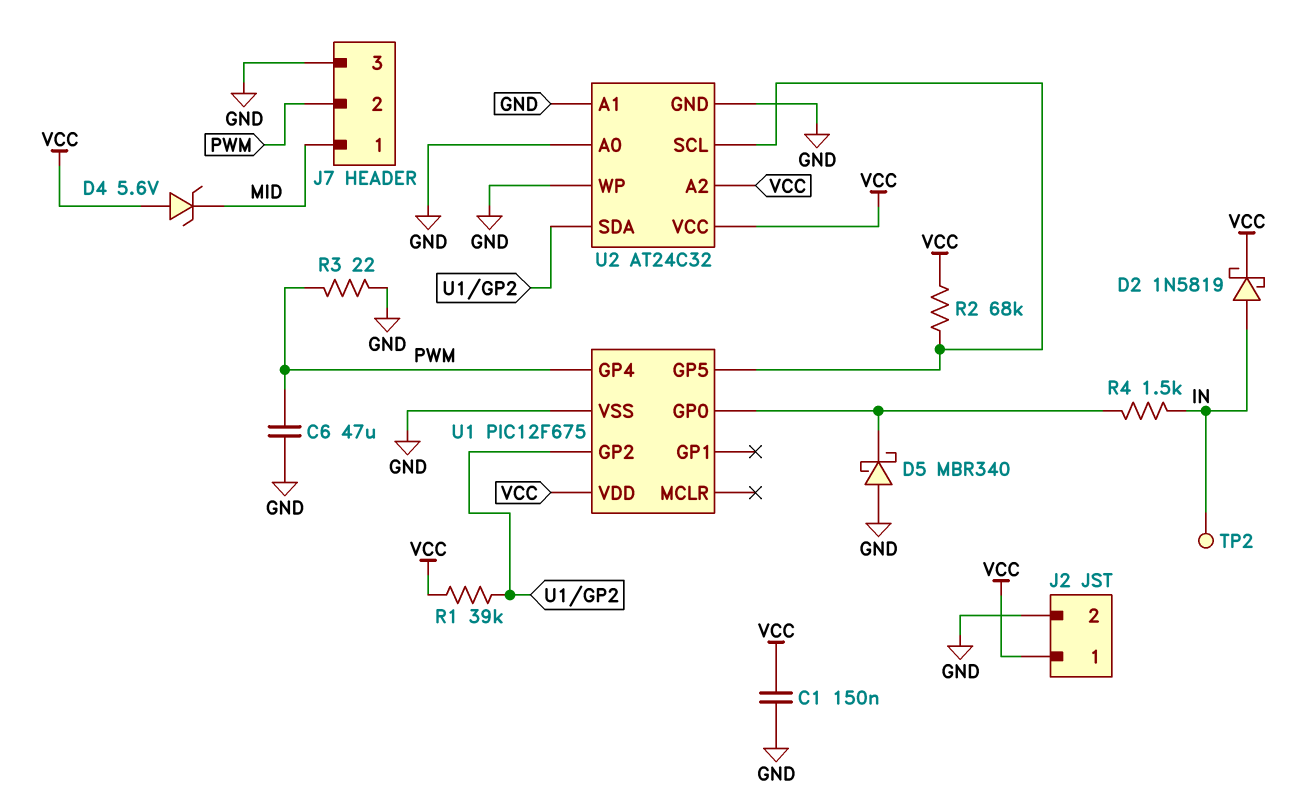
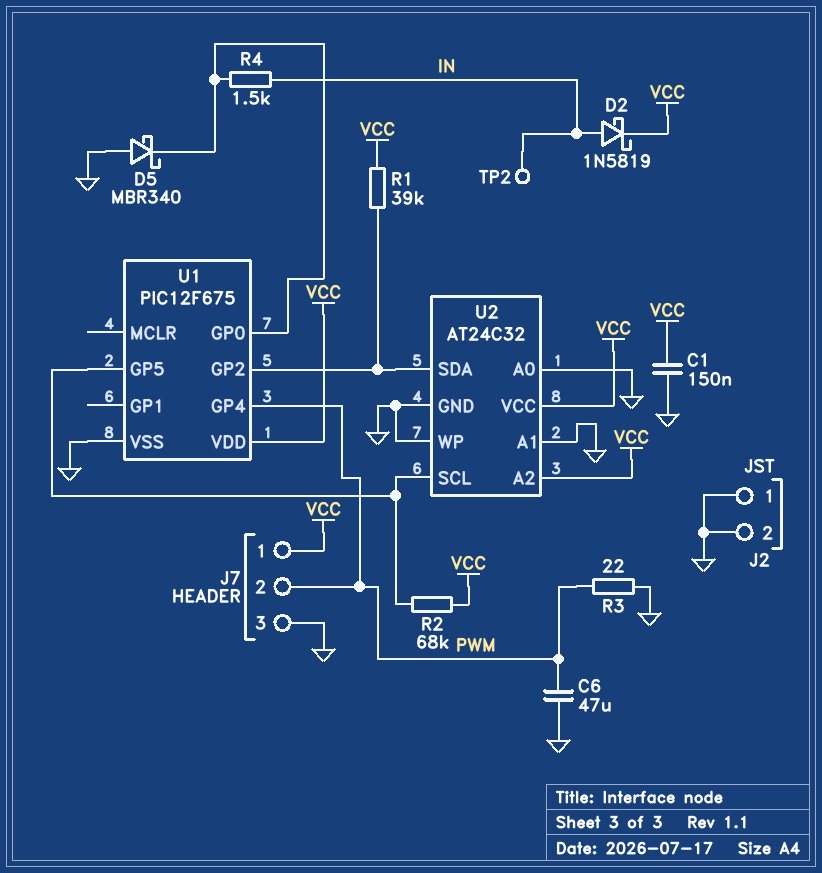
D4: zener 5.6V (A VCC, K MID) -> none
J2 pin 1: VCC -> GND
J7 pin 1: MID -> VCC

